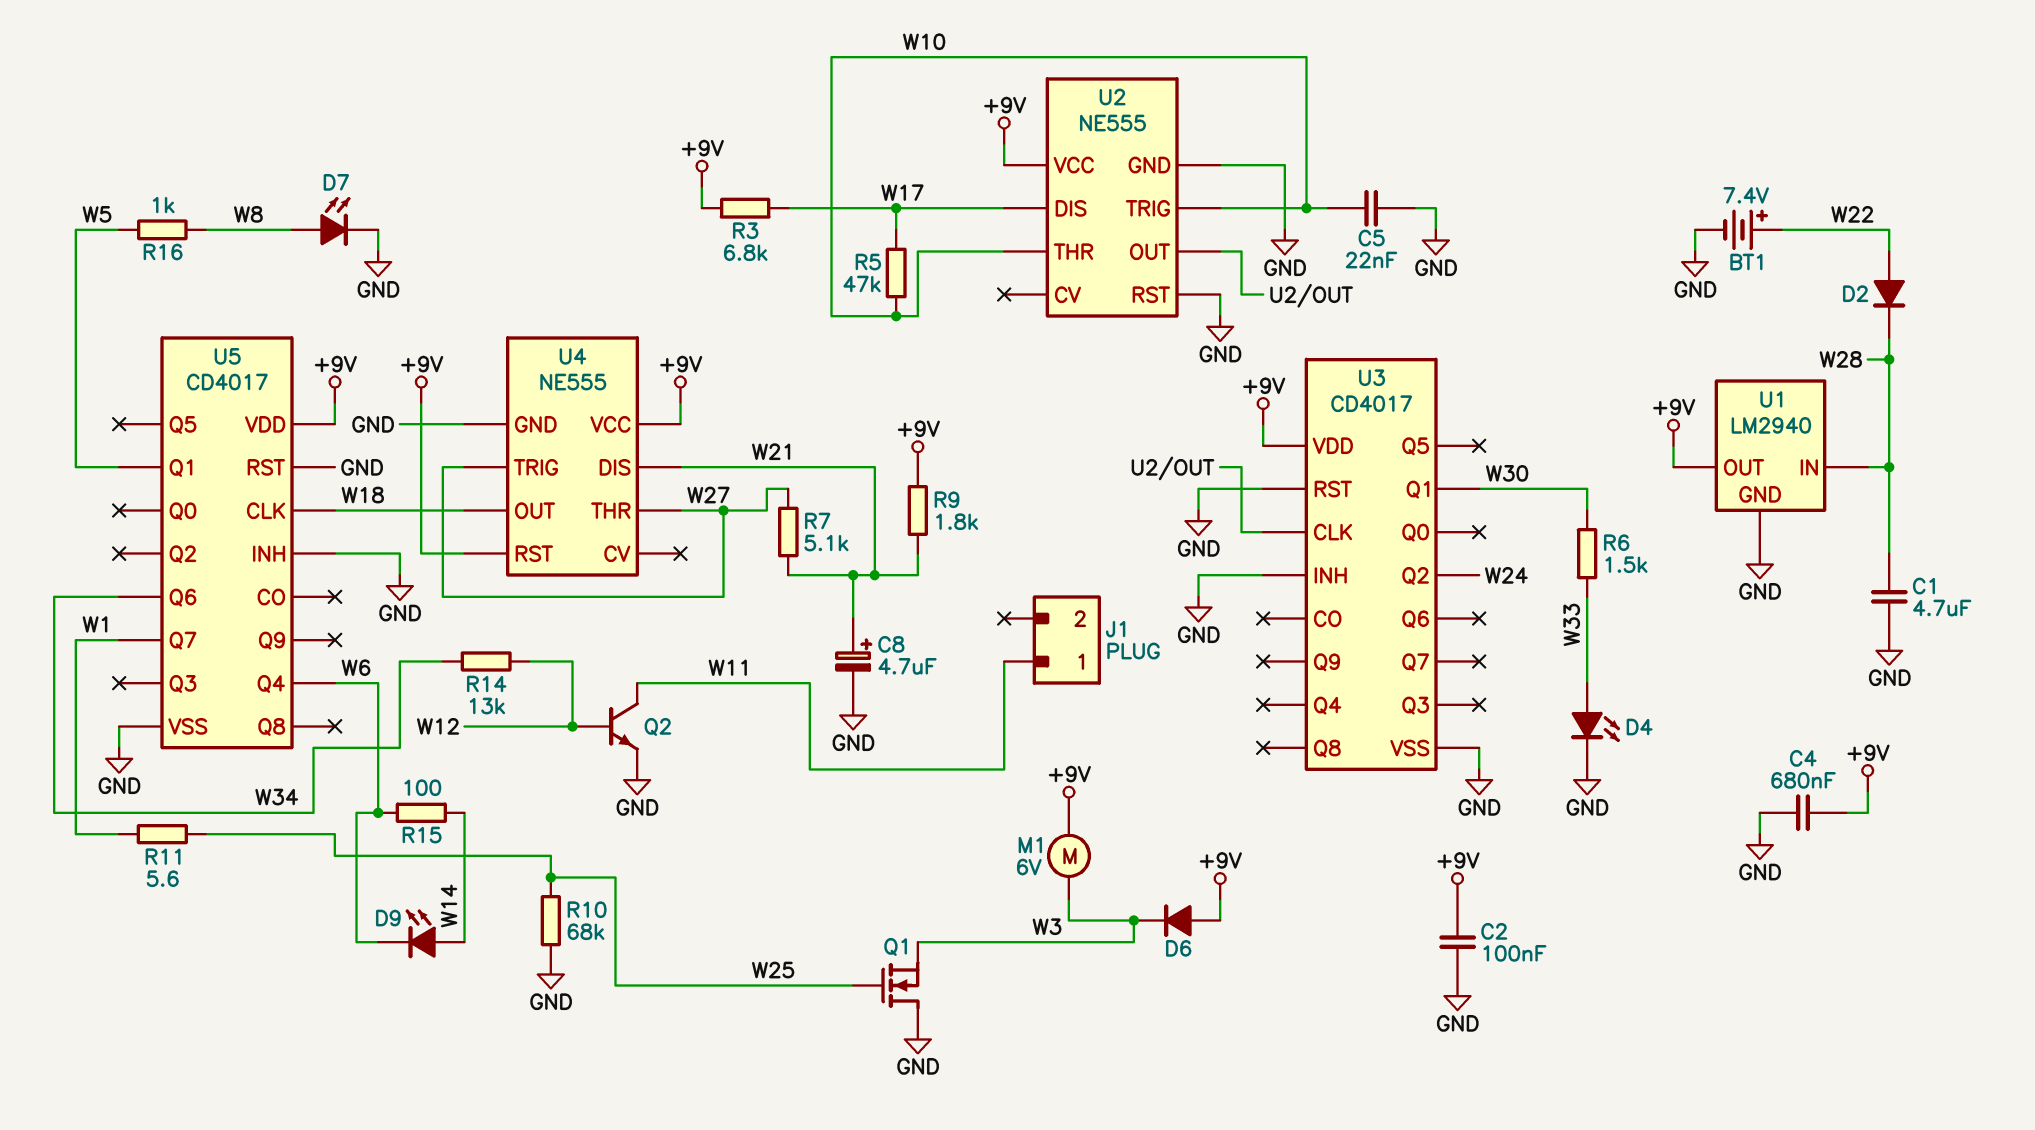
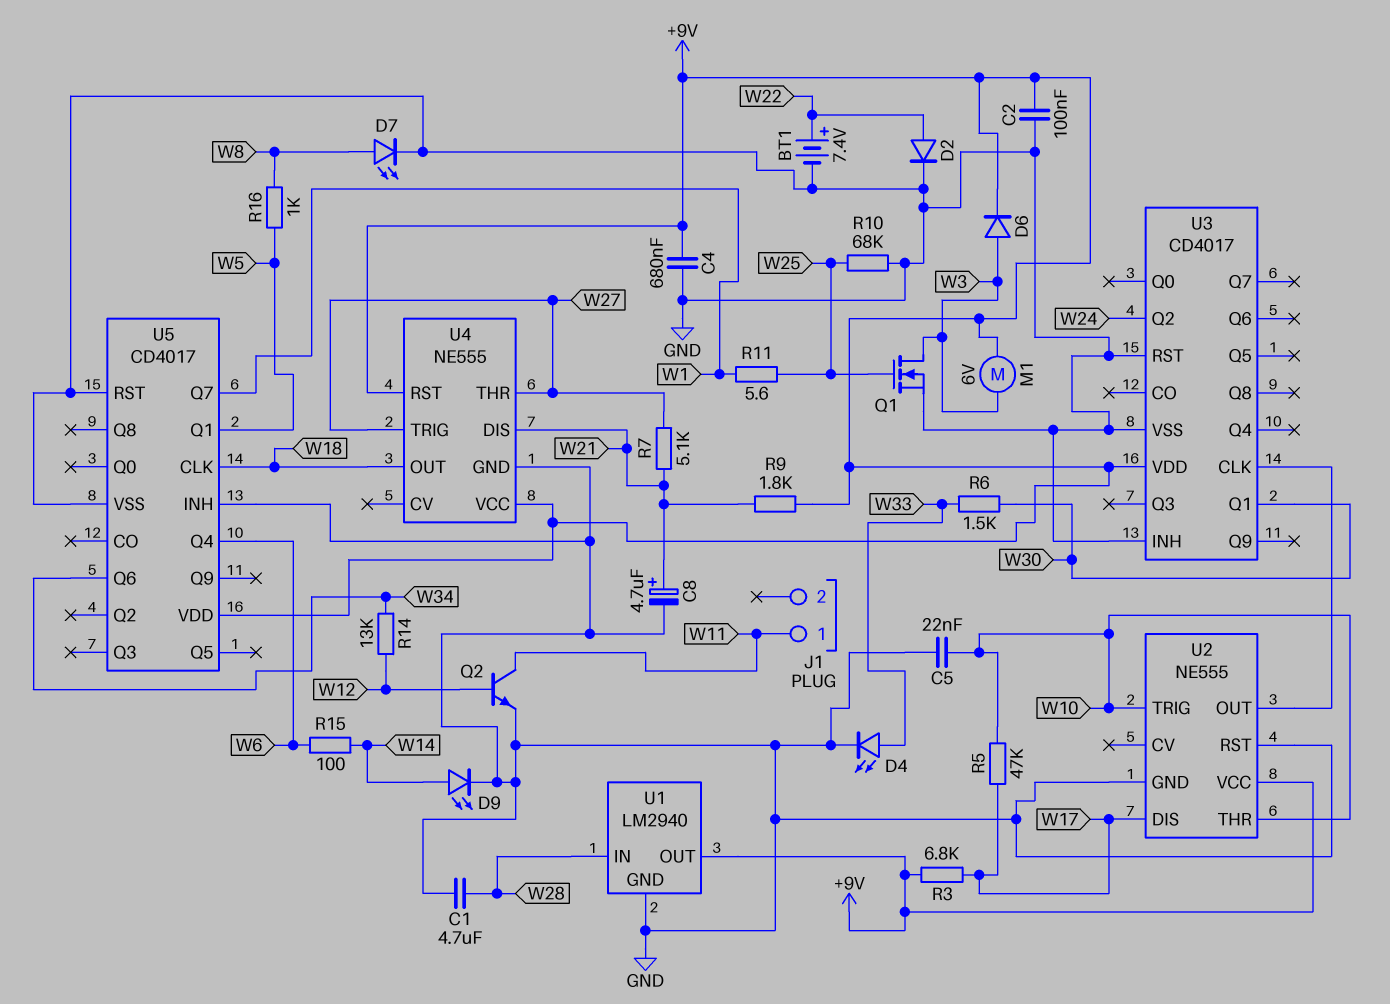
D2: diode (A W22, K W28) -> diode (A W22, K GND)
D6: diode (A +9V, K W3) -> diode (A W3, K +9V)
D9: LED (A W14, K W6) -> LED (A W14, K GND)
Q1: NMOS (G W25, D GND, S W3) -> NMOS (G W25, D W3, S GND)

